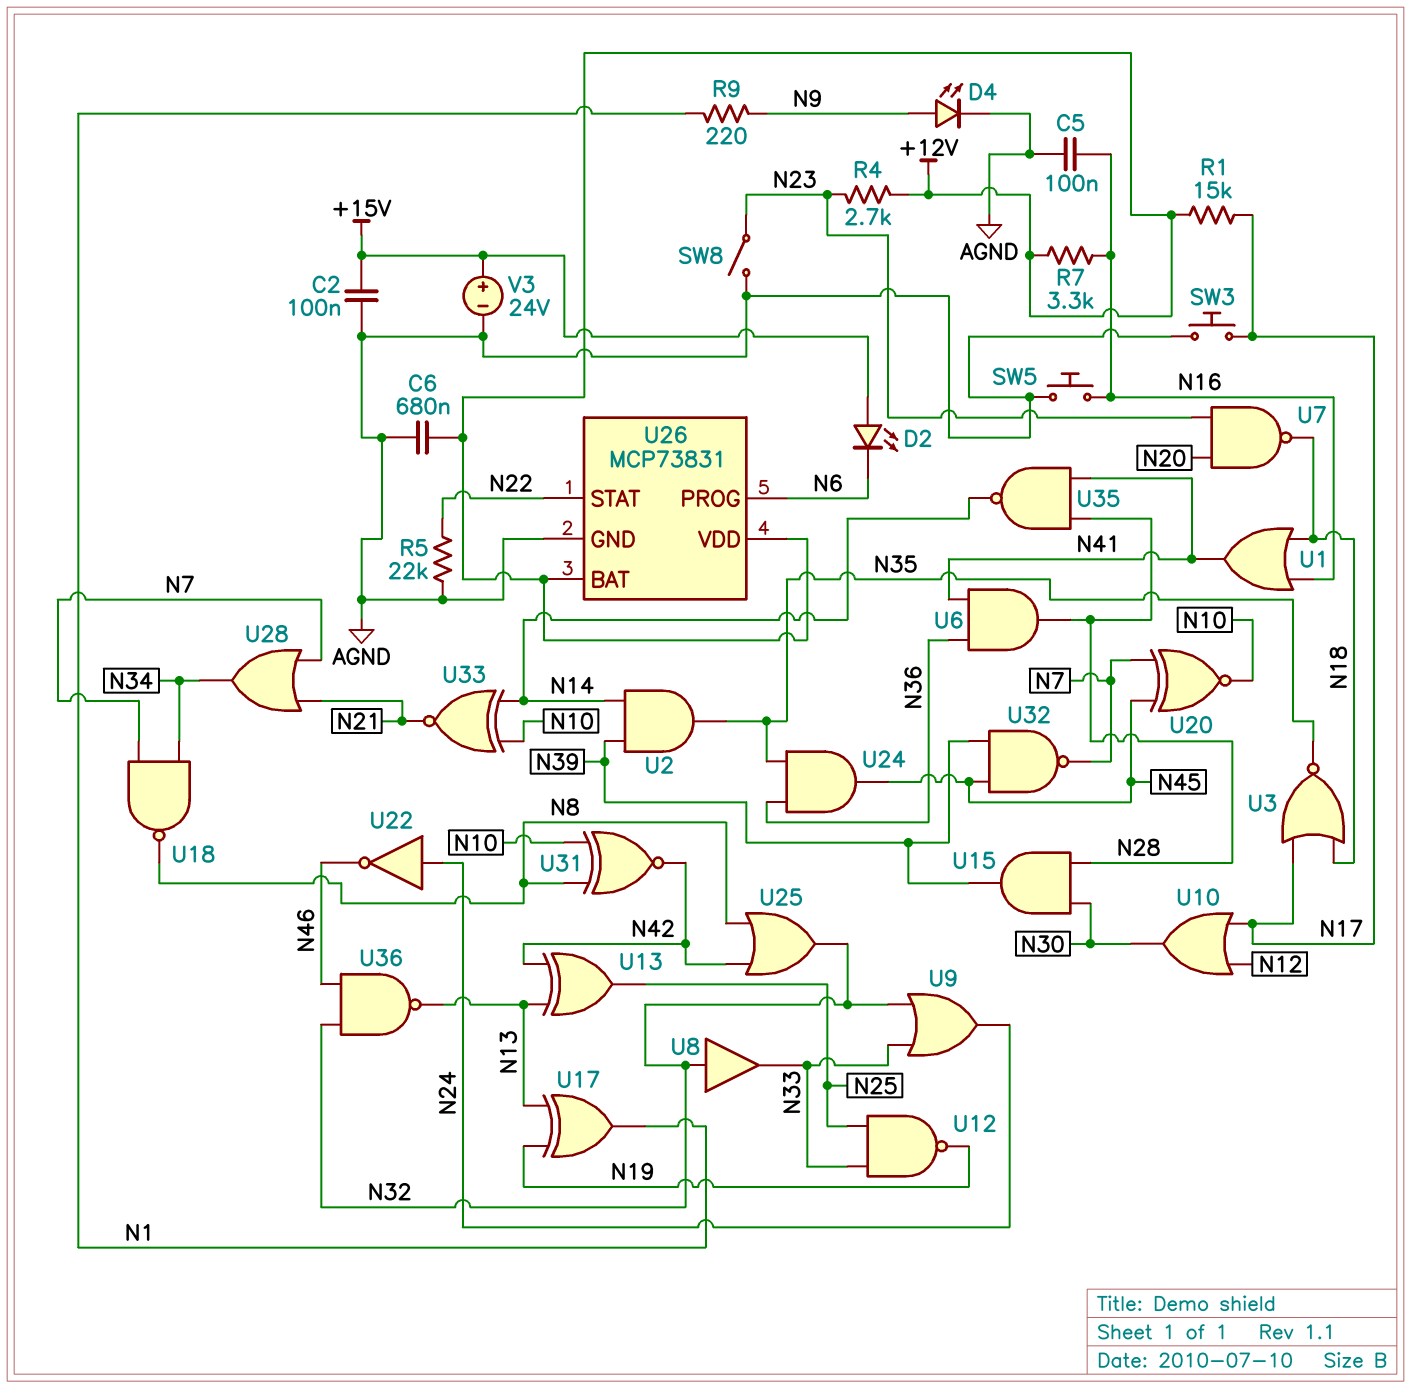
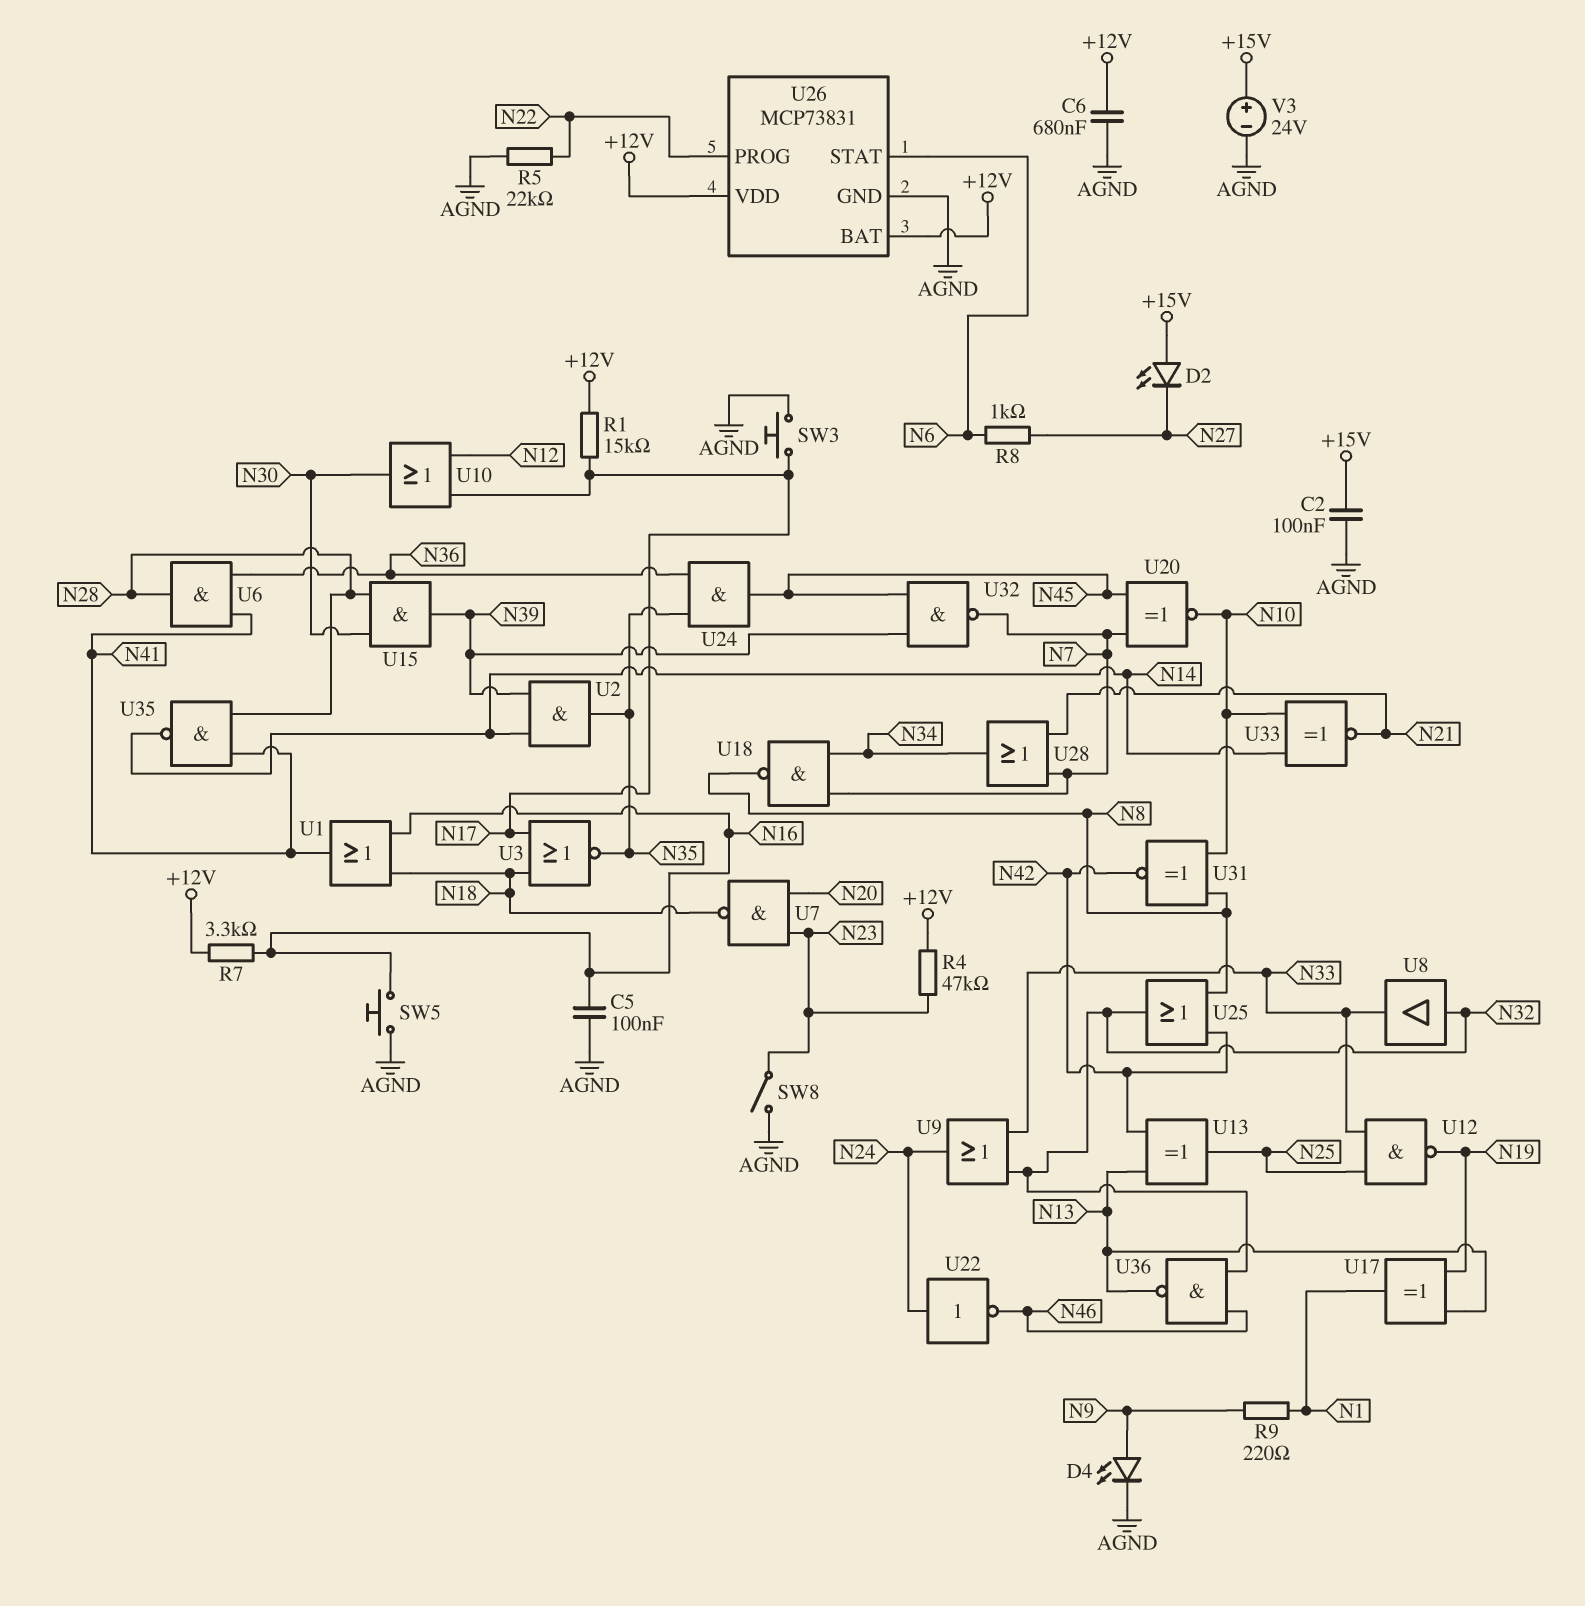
D2: LED (A +15V, K N6) -> LED (A +15V, K N27)
R4: 2.7k (+12V, N23) -> 47k (+12V, N23)
R8: none -> 1k (N6, N27)
U26 pin PROG: N6 -> N22
U26 pin STAT: N22 -> N6

